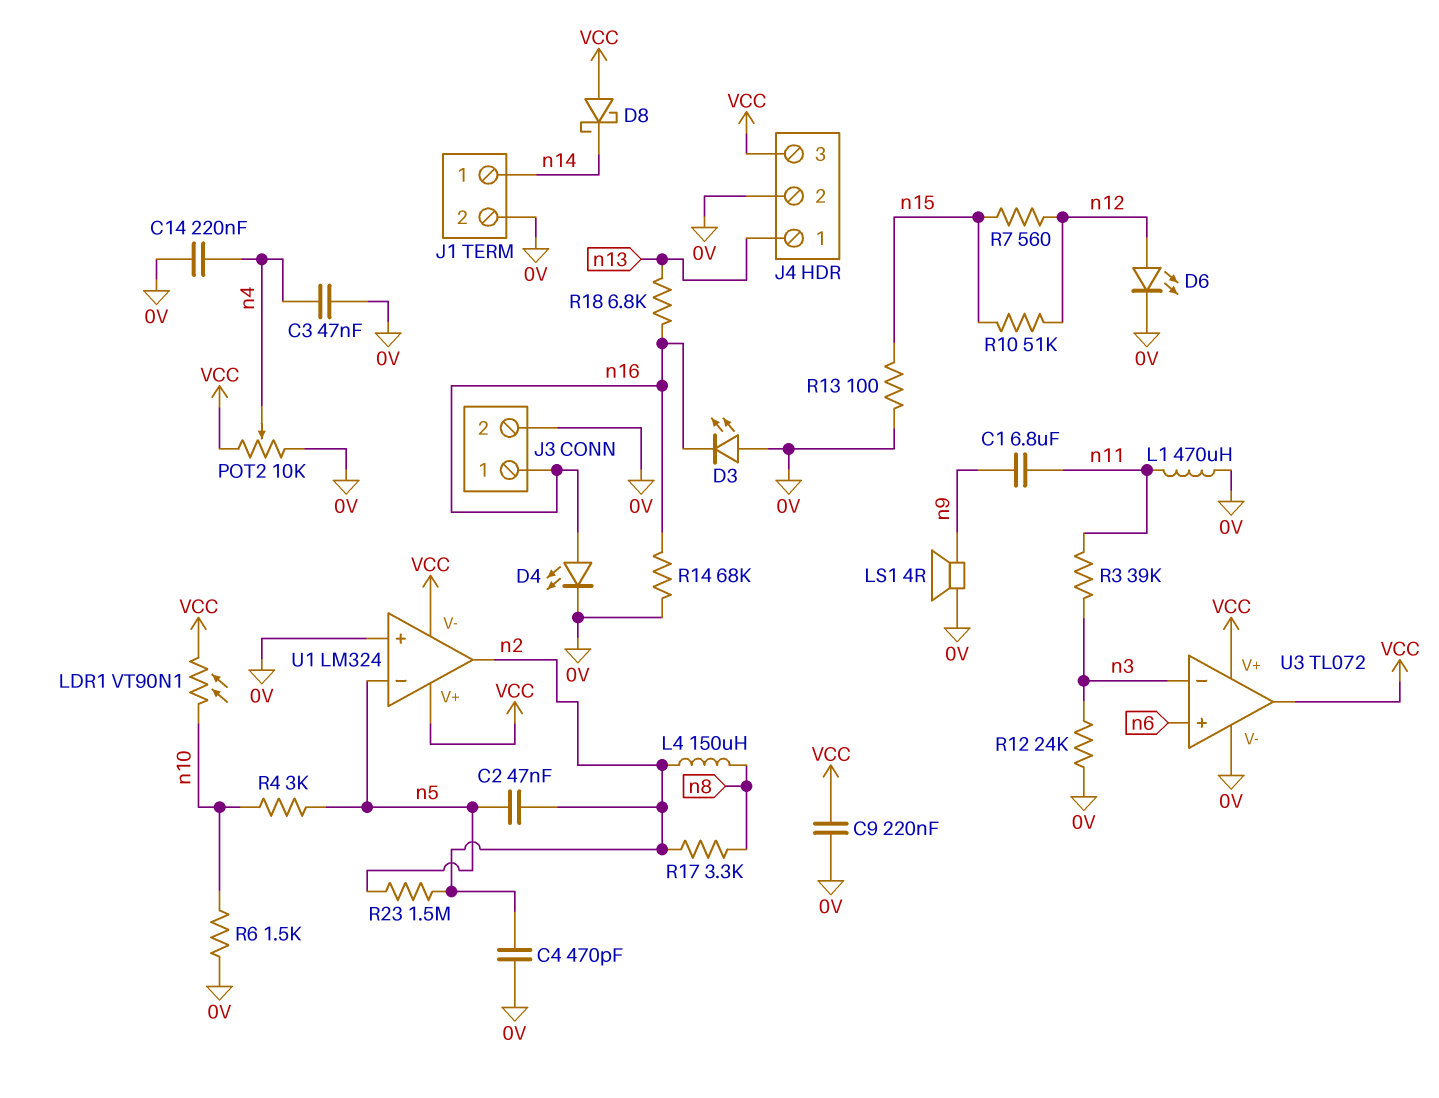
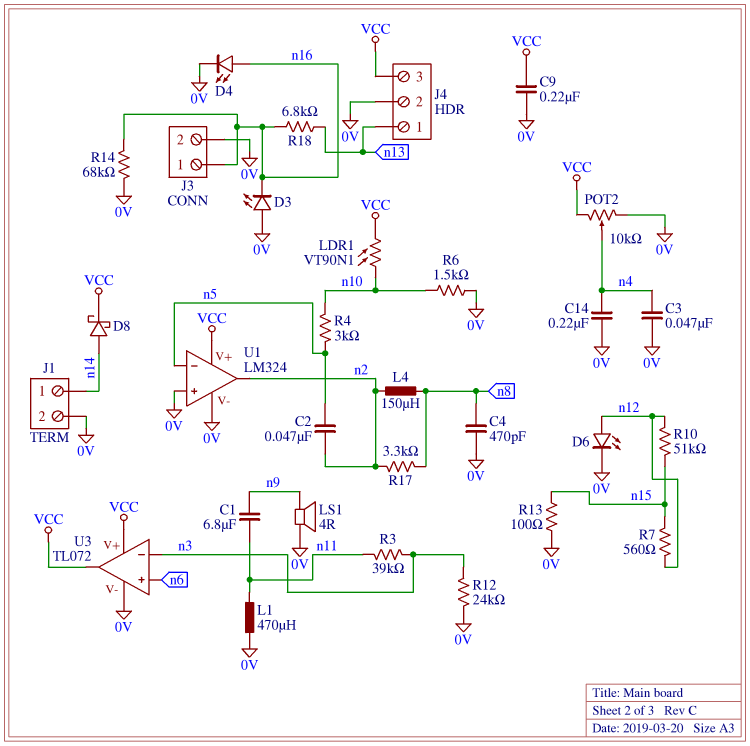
C4: 470pF (0V, n2) -> 470pF (0V, n8)
D8: schottky (A VCC, K n14) -> schottky (A n14, K VCC)
R23: 1.5M (n2, n5) -> none
U1 pin V-: VCC -> 0V

